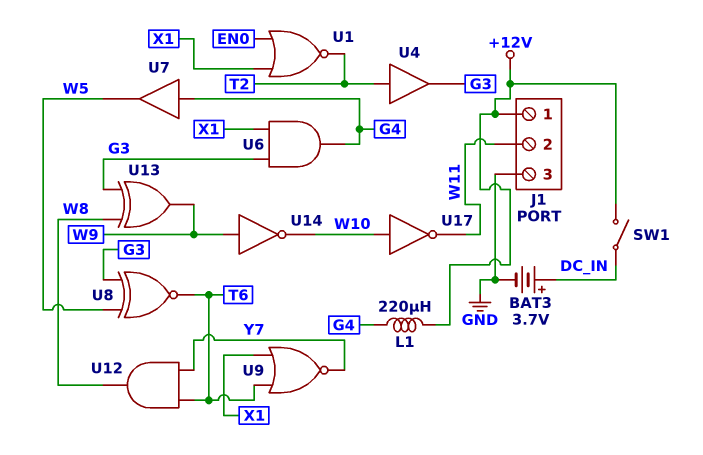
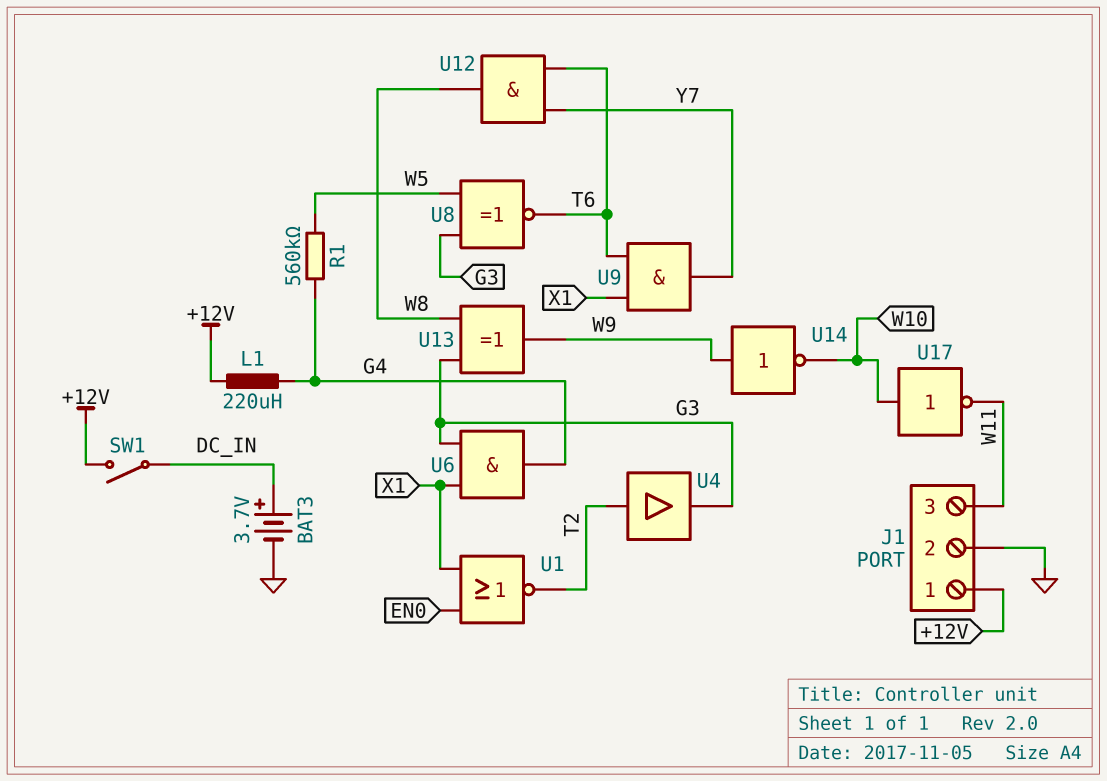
J1 pin 2: W11 -> GND
J1 pin 3: GND -> W11
R1: none -> 560k (G4, W5)
U7: buffer (in G4, out W5) -> none
U9: NOR (in T6, in X1, out Y7) -> AND (in T6, in X1, out Y7)

